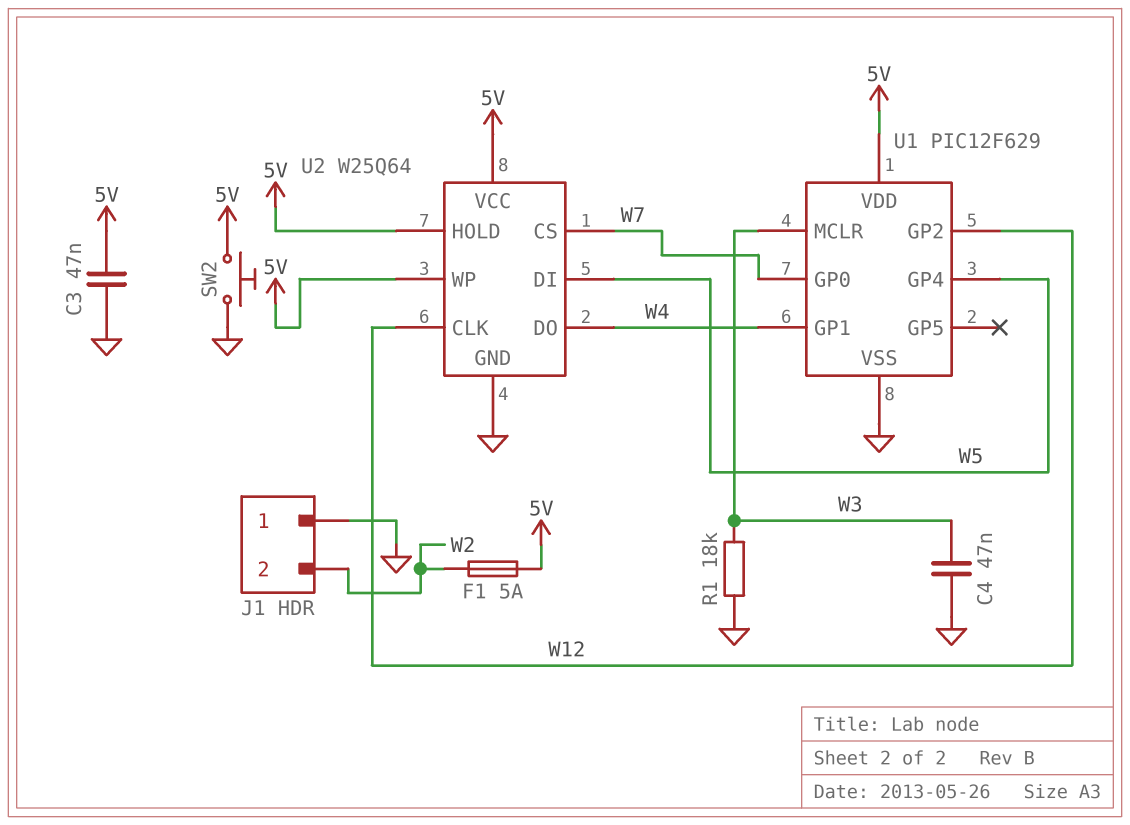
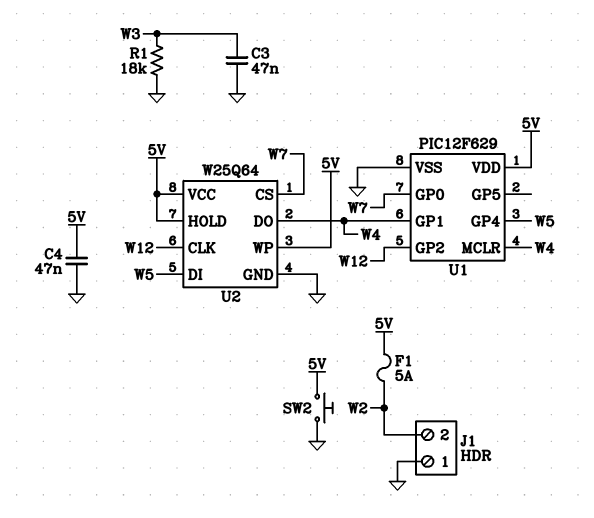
C3: 47nF (5V, GND) -> 47nF (GND, W3)
C4: 47nF (GND, W3) -> 47nF (5V, GND)
U1 pin MCLR: W3 -> W4

